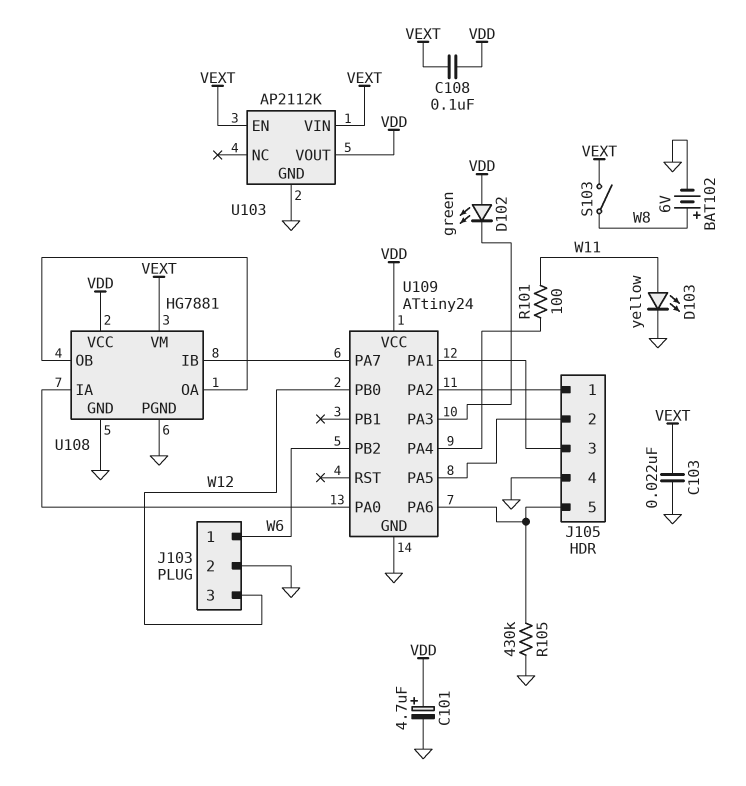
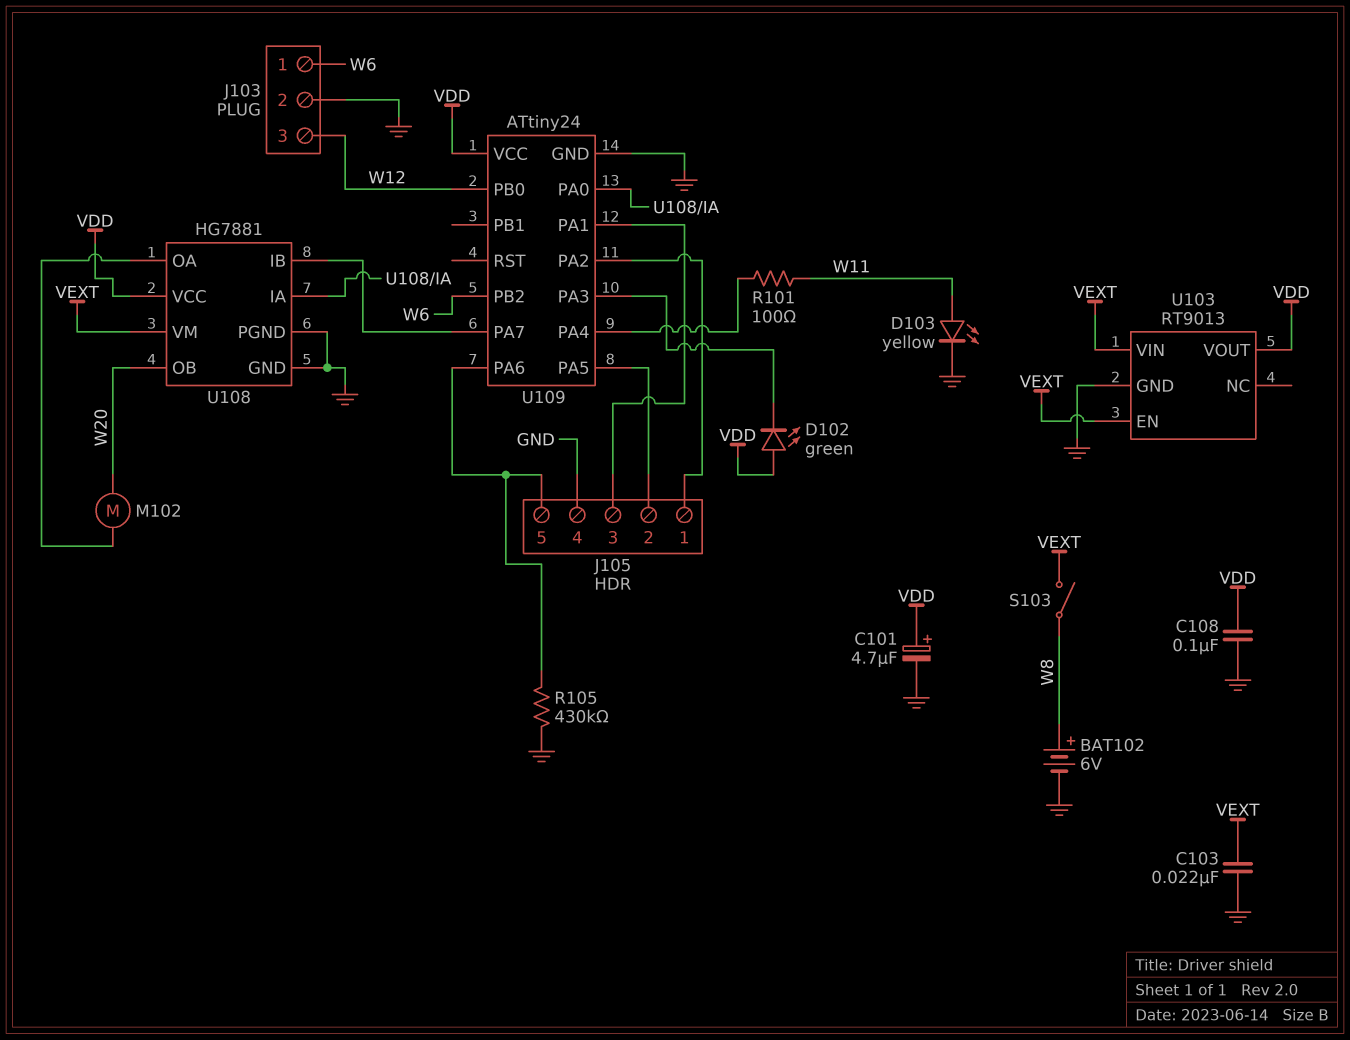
C108: 100nF (VDD, VEXT) -> 100nF (GND, VDD)
M102: none -> motor (U108/OA, W20)
U103: AP2112K -> RT9013
U108 pin OB: U108/OA -> W20

